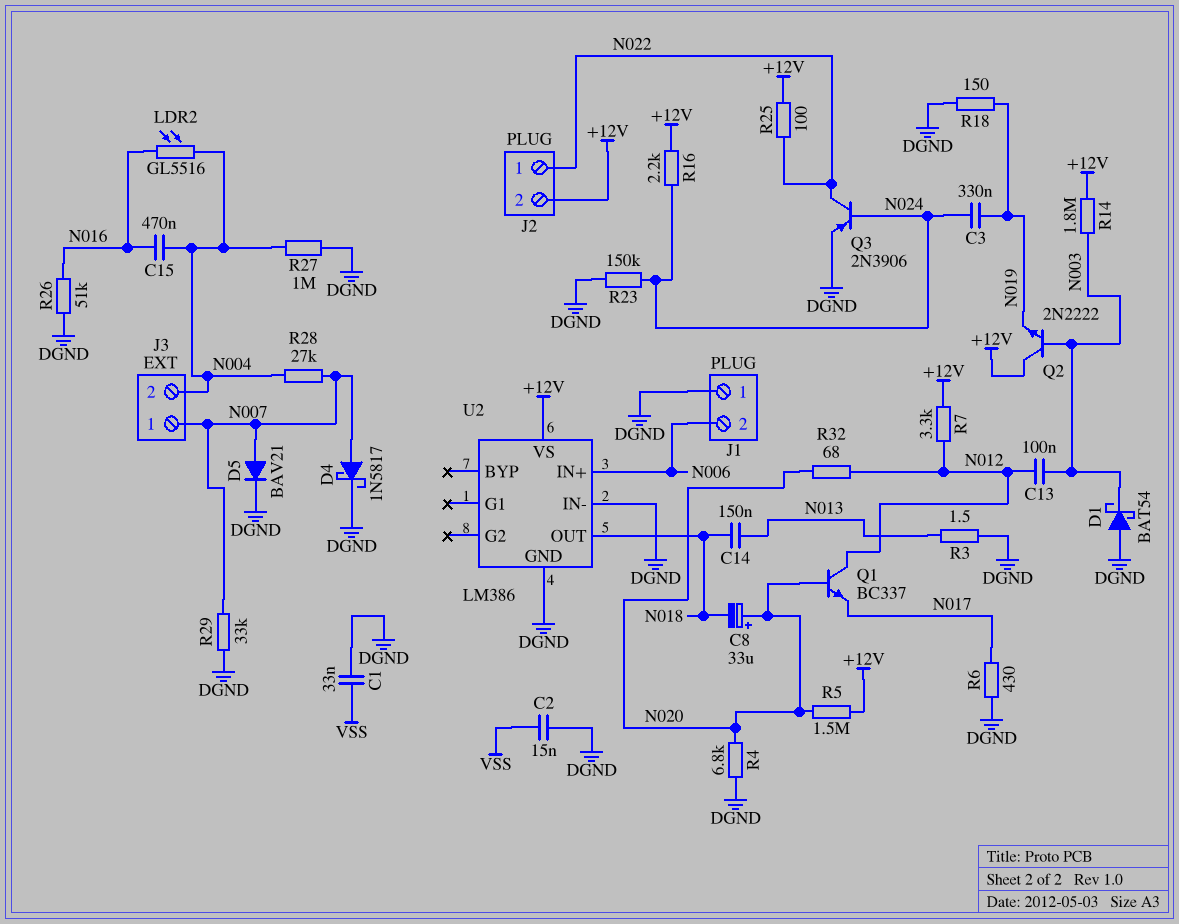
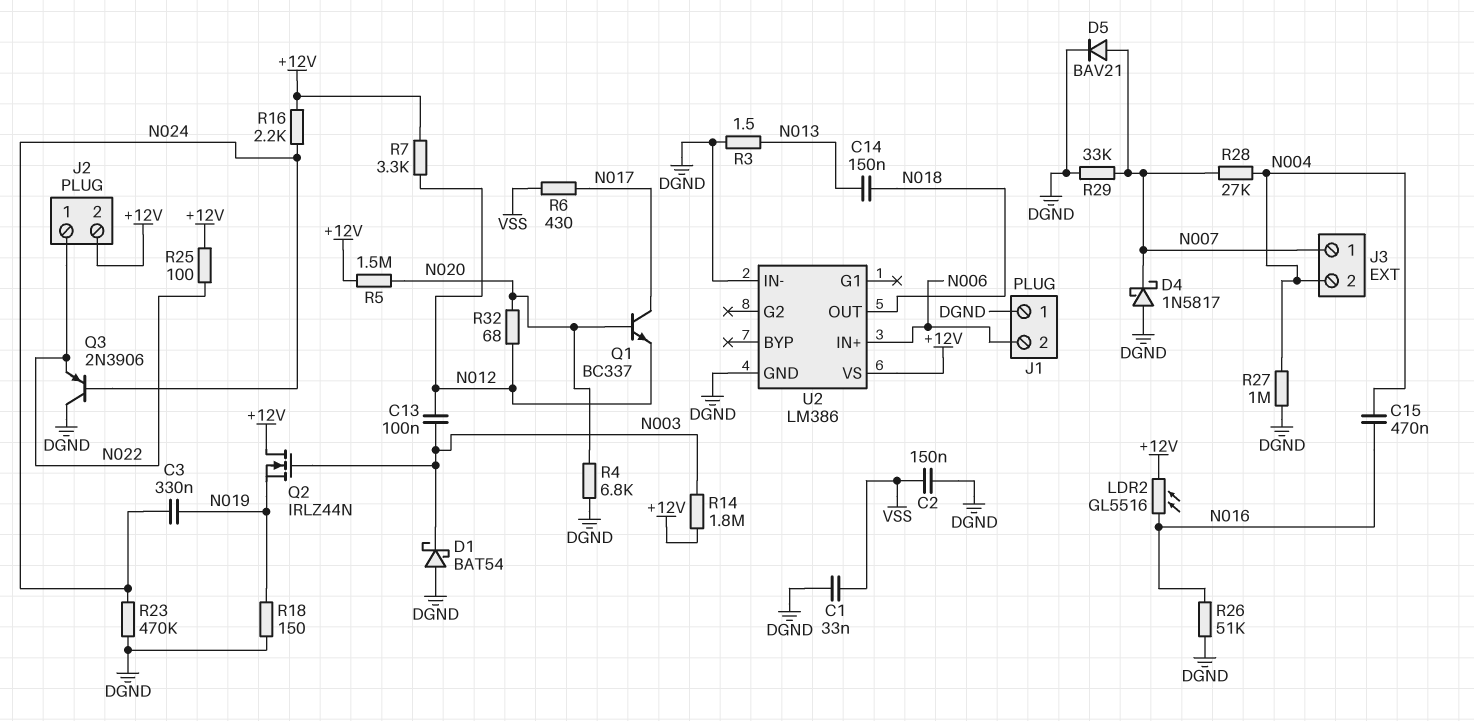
C2: 15nF (DGND, VSS) -> 150nF (DGND, VSS)
C8: 33uF (plus N020, minus N018) -> none
D4: schottky 1N5817 (A N007, K DGND) -> schottky 1N5817 (A DGND, K N007)
LDR2: GL5516 (N004, N016) -> GL5516 (+12V, N016)
Q1: NPN BC337 (B N020, C N012, E N017) -> NPN BC337 (B N020, C N017, E N012)
Q2: NPN 2N2222 (B N003, C +12V, E N019) -> NMOS IRLZ44N (G N003, D +12V, S N019)
Q3: PNP 2N3906 (B N024, C N022, E DGND) -> PNP 2N3906 (B N024, C DGND, E N022)
R6: 430 (DGND, N017) -> 430 (N017, VSS)
R23: 150k (DGND, N024) -> 470k (DGND, N024)

